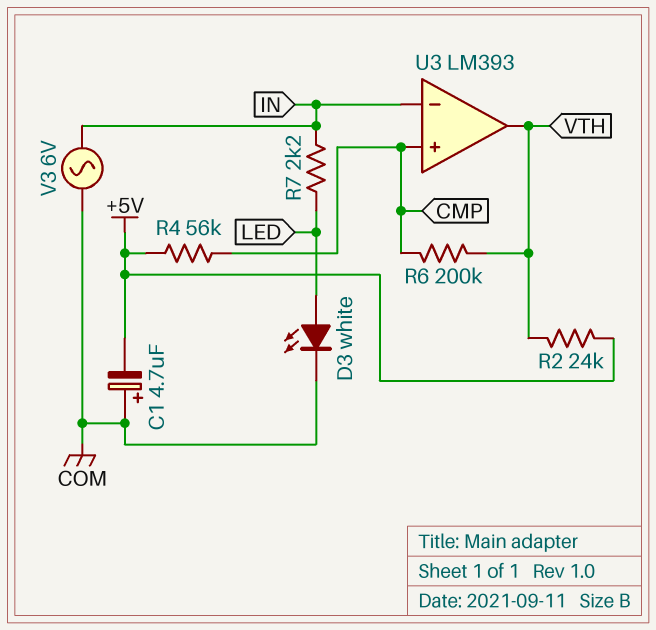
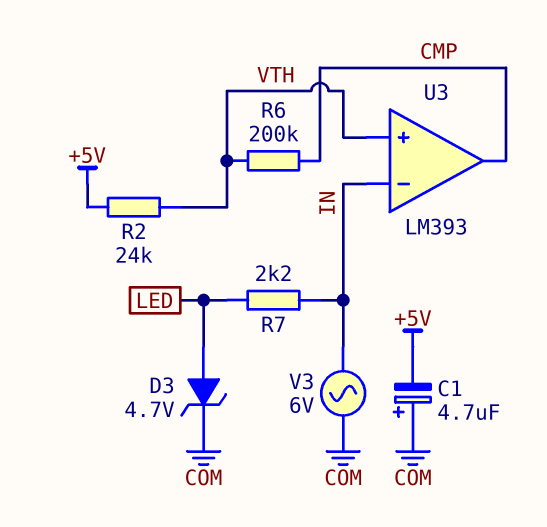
D3: LED white (A LED, K COM) -> zener 4.7V (A LED, K COM)
R4: 56k (+5V, CMP) -> none
U3 pin in+: CMP -> VTH
U3 pin out: VTH -> CMP

